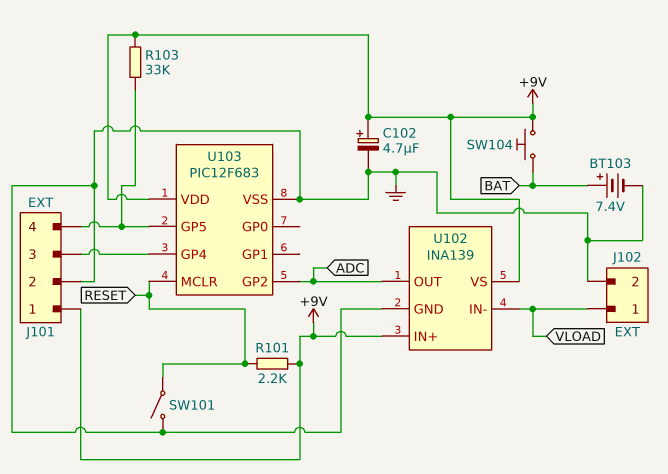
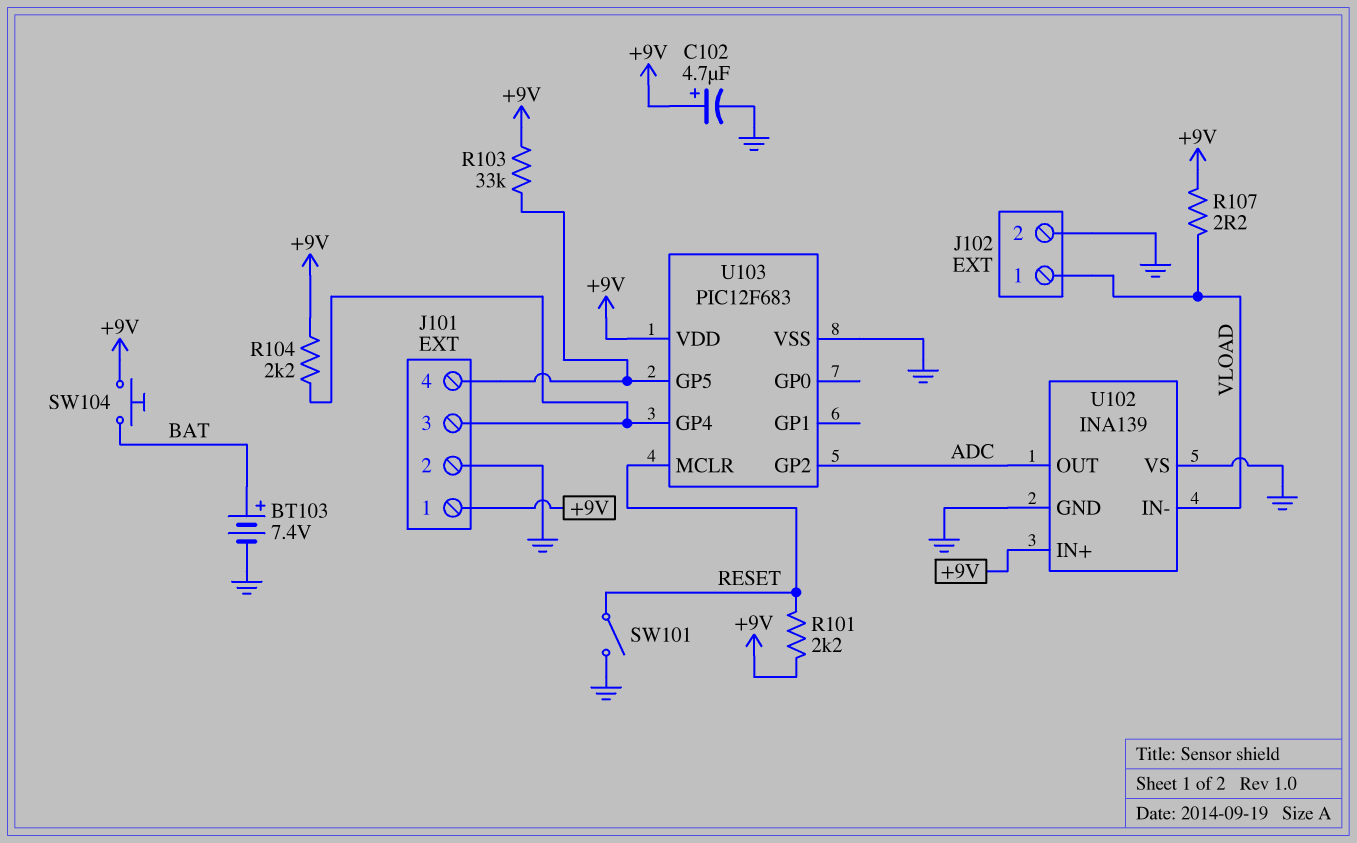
R104: none -> 2.2k (+9V, J101/3)
R107: none -> 2.2 (+9V, VLOAD)
U102 pin VS: +9V -> GND

